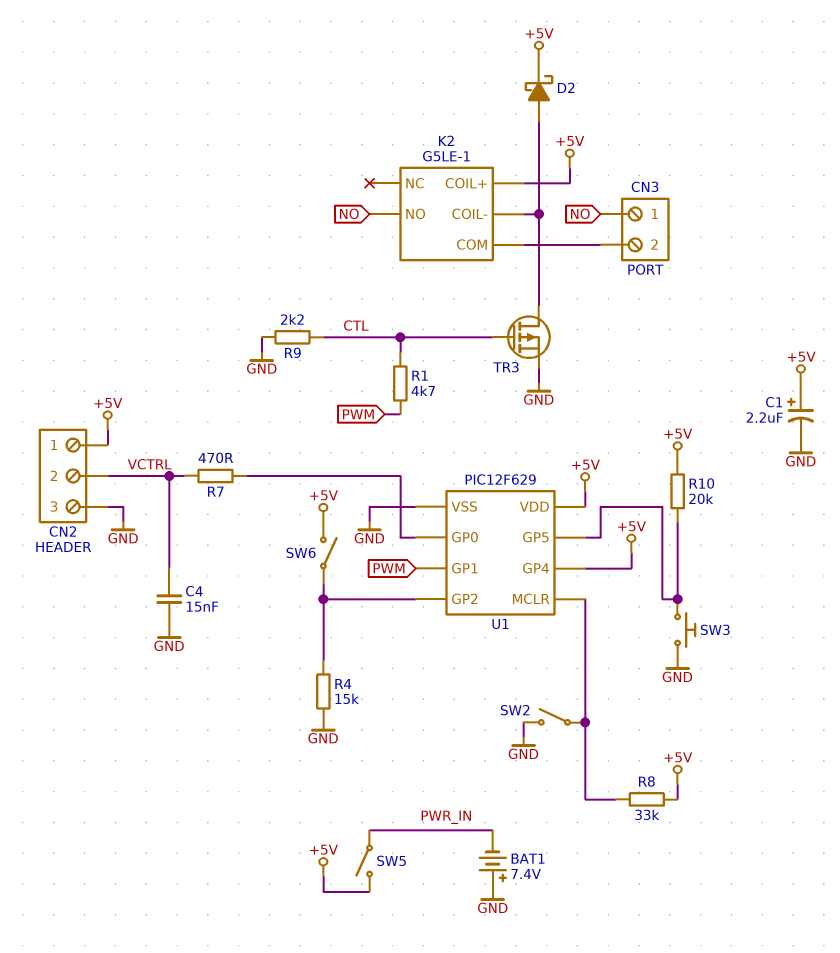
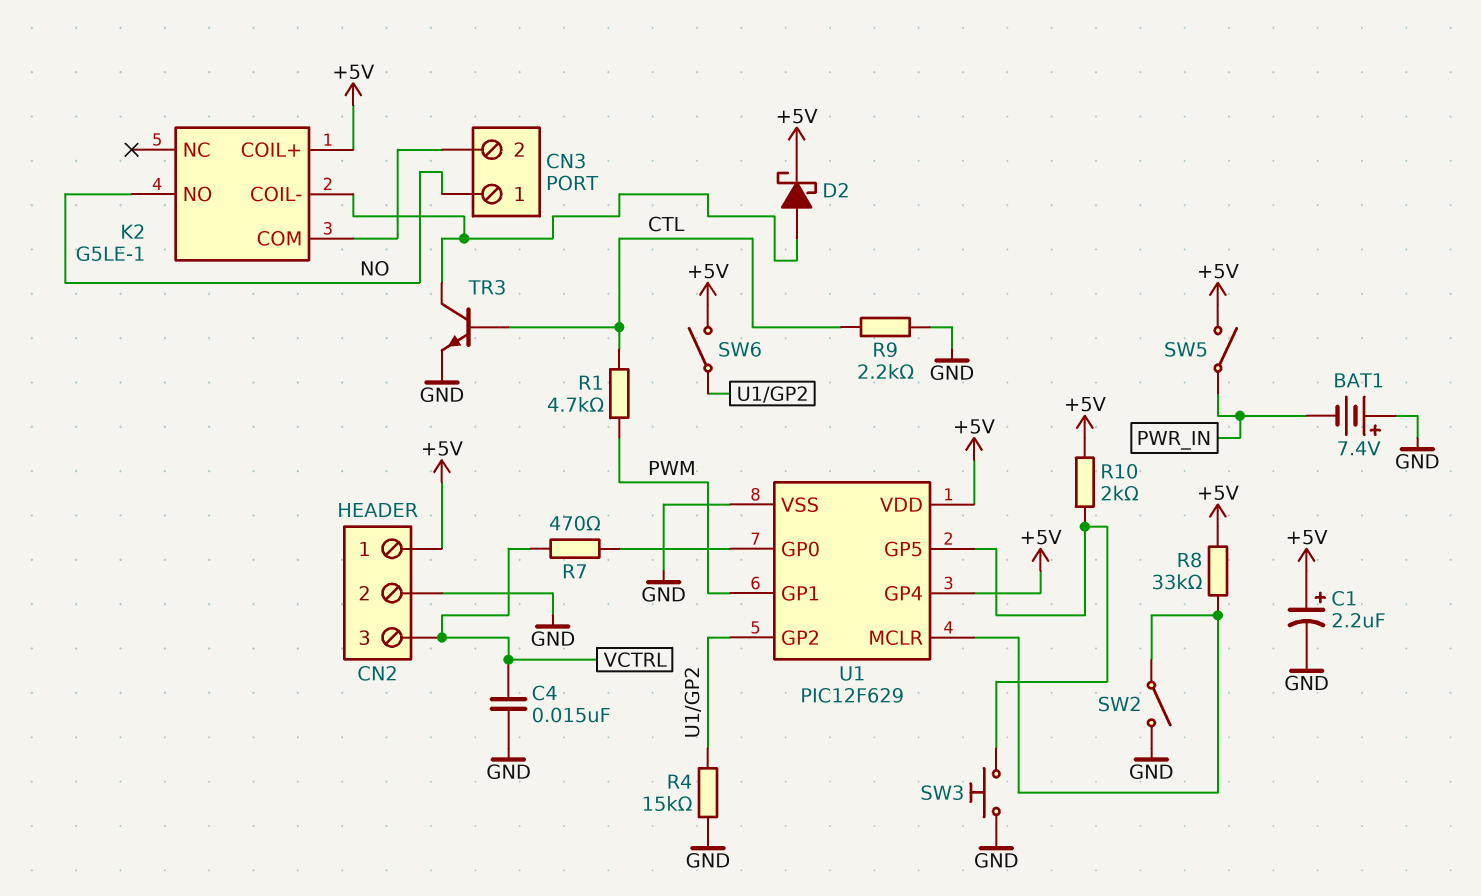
CN2 pin 2: VCTRL -> GND
CN2 pin 3: GND -> VCTRL
R10: 20k (+5V, U1/GP5) -> 2k (+5V, U1/GP5)
TR3: PMOS (G CTL, D K2/COIL-, S GND) -> NPN (B CTL, C K2/COIL-, E GND)

